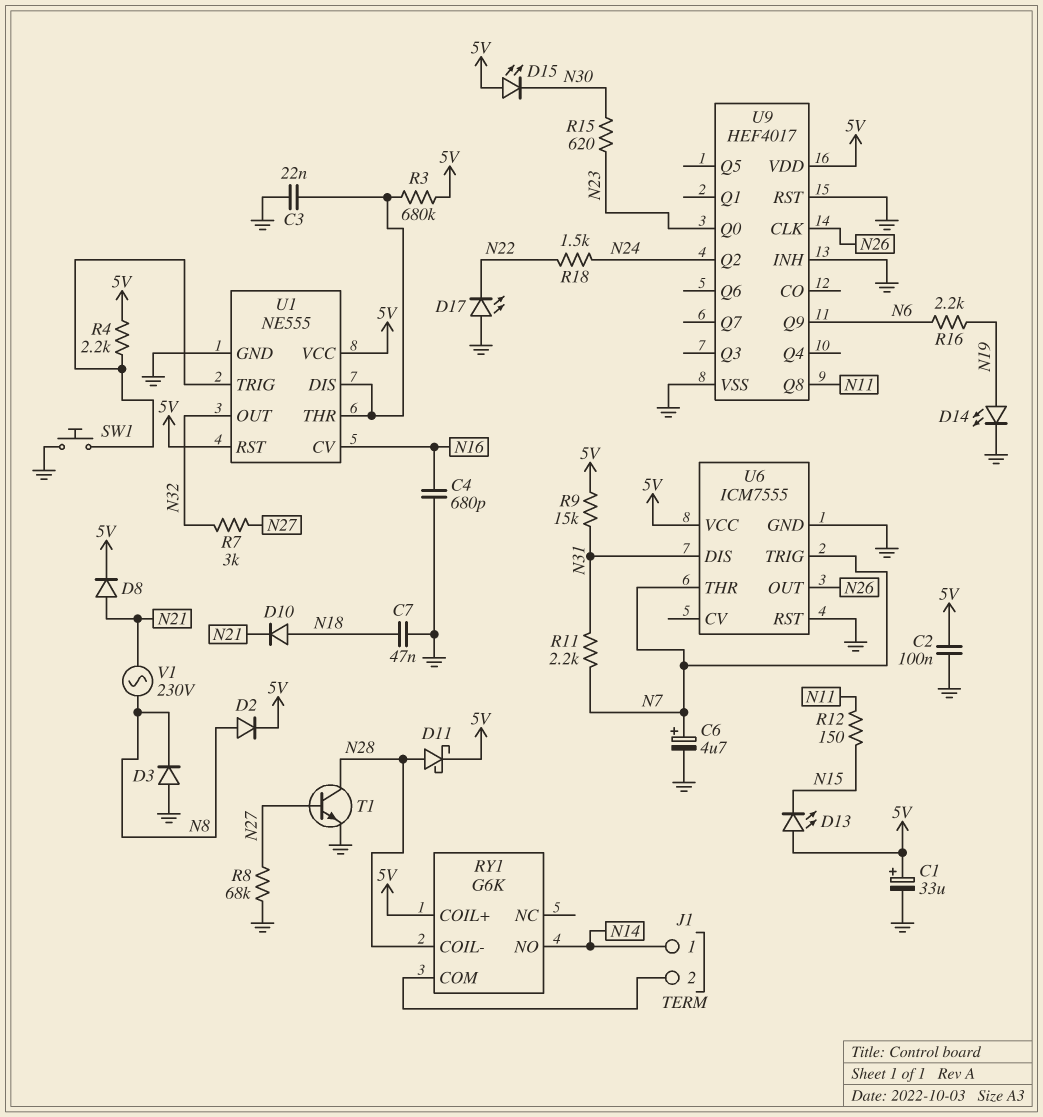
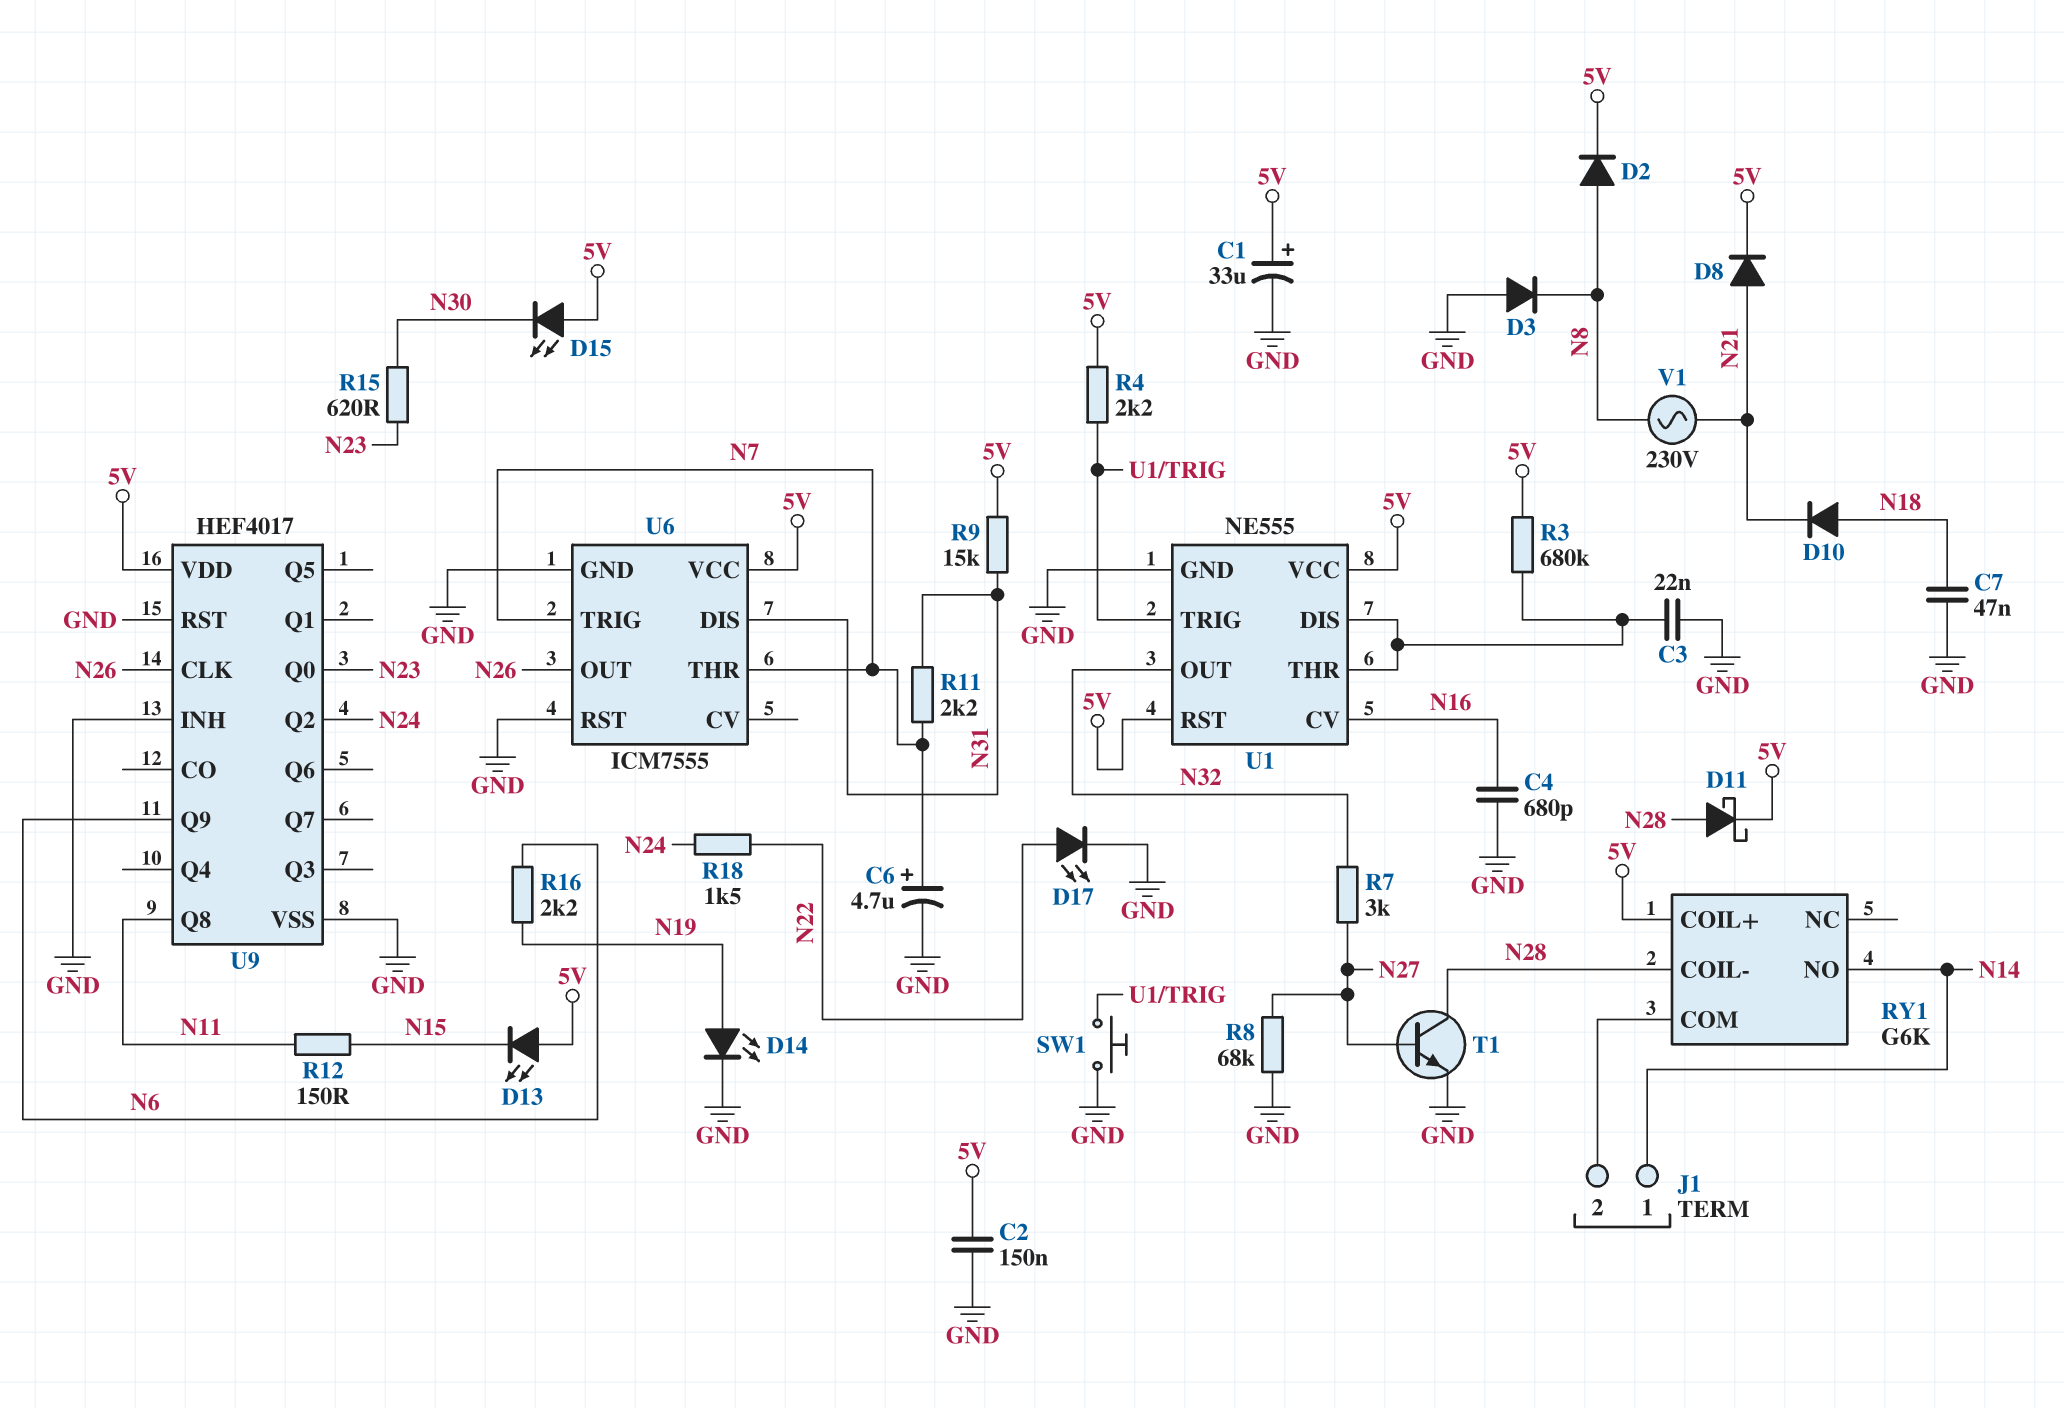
C2: 100nF (5V, GND) -> 150nF (5V, GND)
D17: LED (A GND, K N22) -> LED (A N22, K GND)

